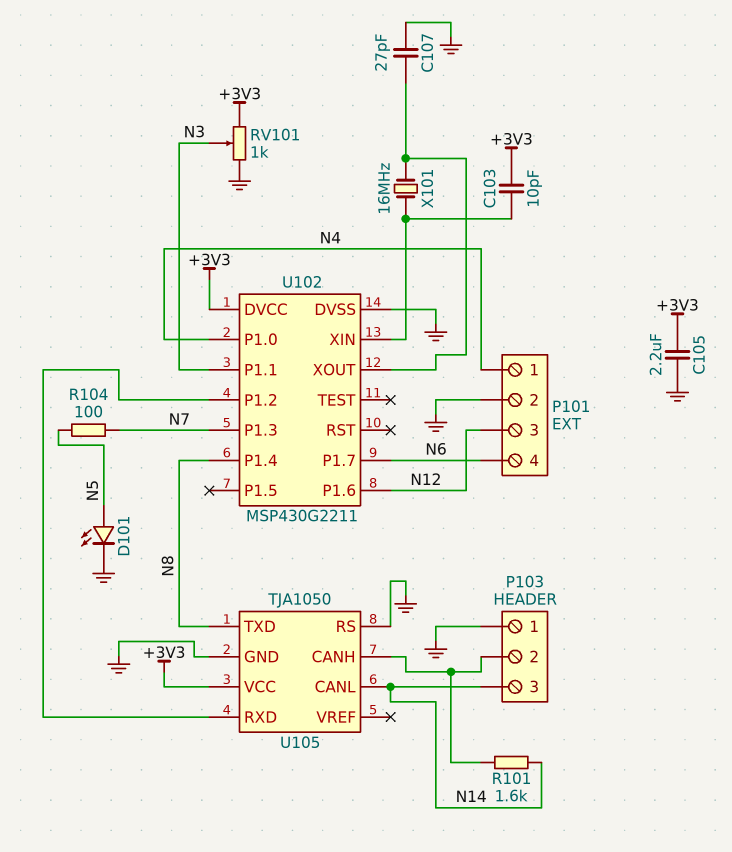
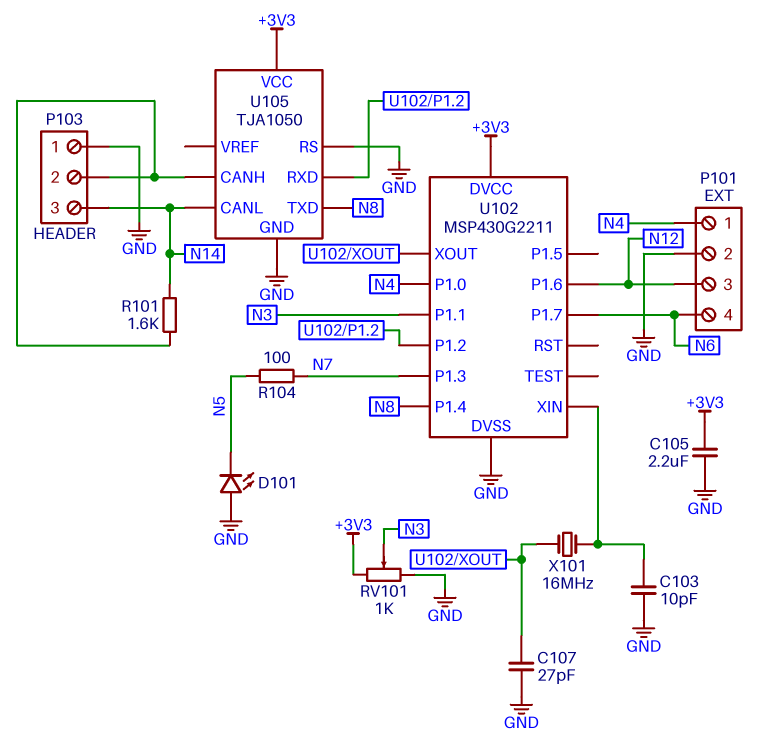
C103: 10pF (+3V3, U102/XIN) -> 10pF (GND, U102/XIN)
D101: LED (A N5, K GND) -> LED (A GND, K N5)

